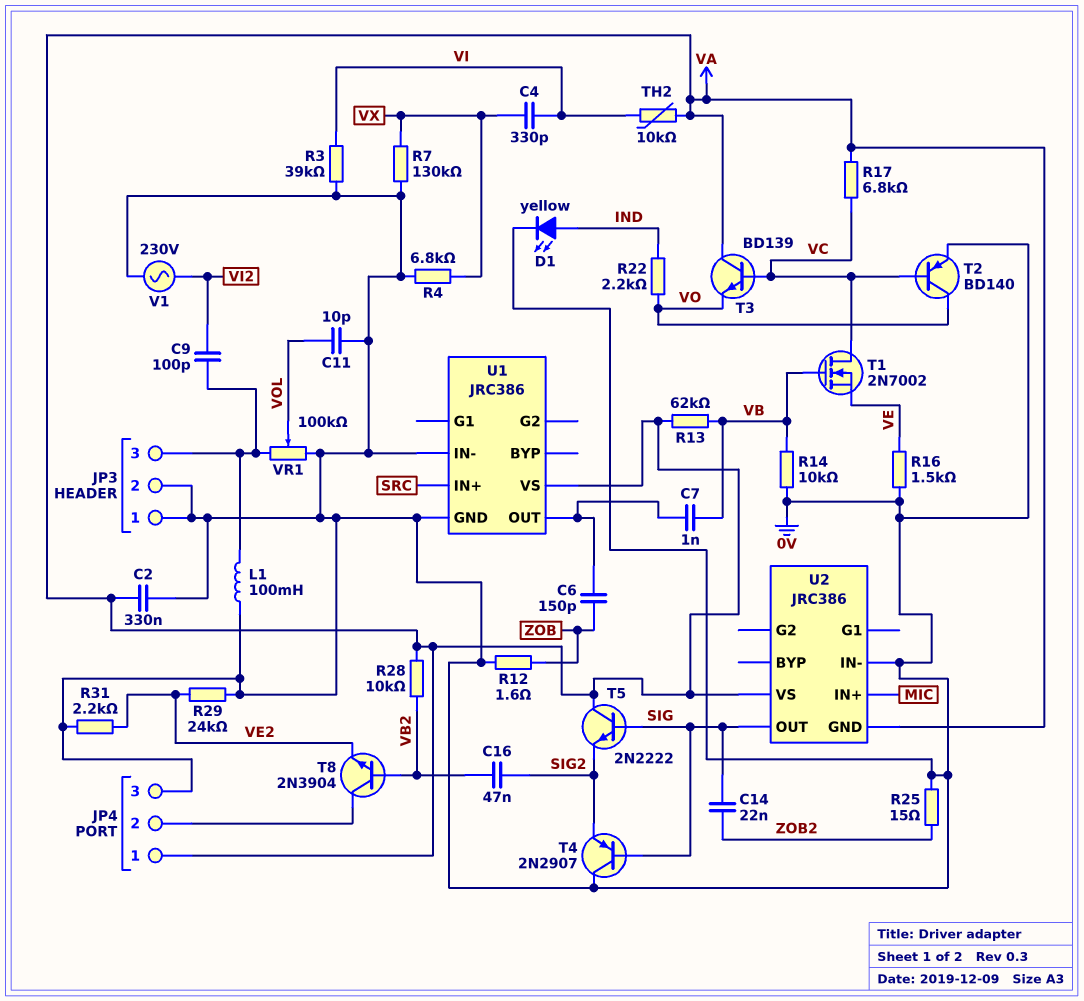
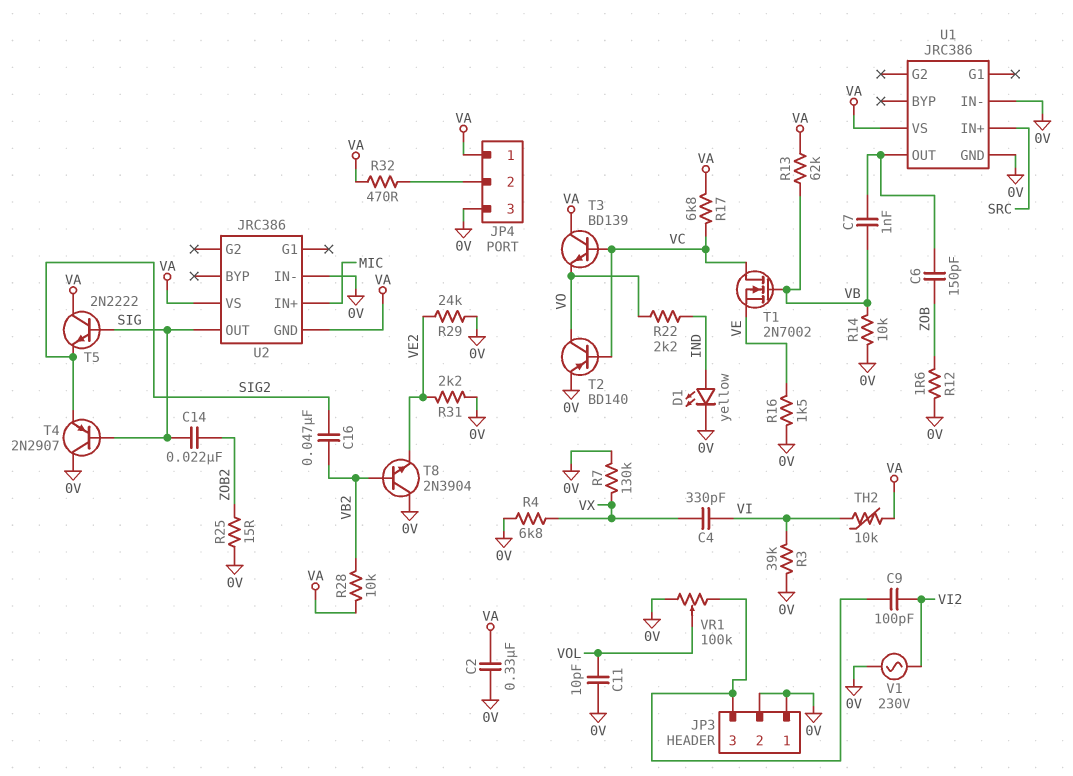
L1: 100mH (0V, JP3/3) -> none
R32: none -> 470 (JP4/2, VA)
T8: NPN 2N3904 (B VB2, C JP4/2, E VE2) -> NPN 2N3904 (B VB2, C 0V, E VE2)

